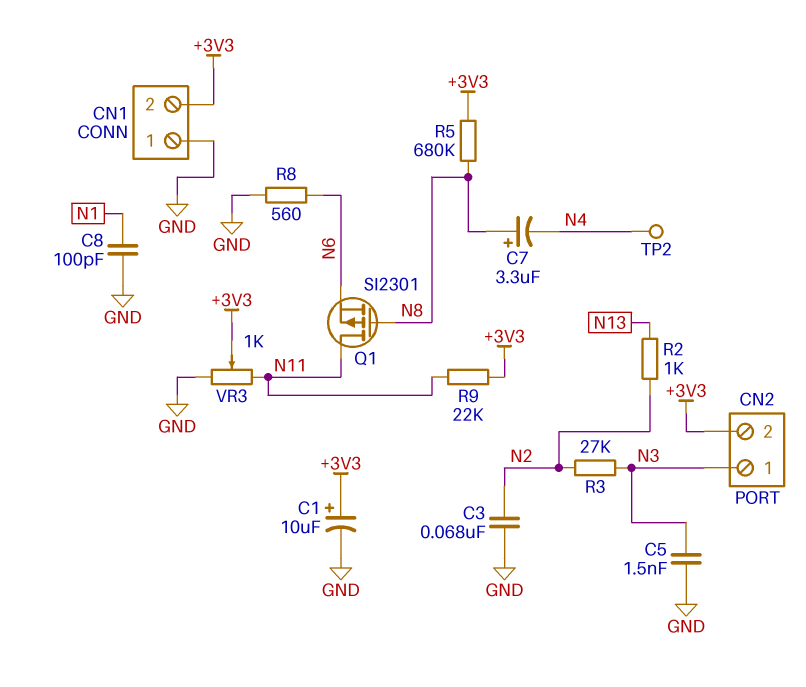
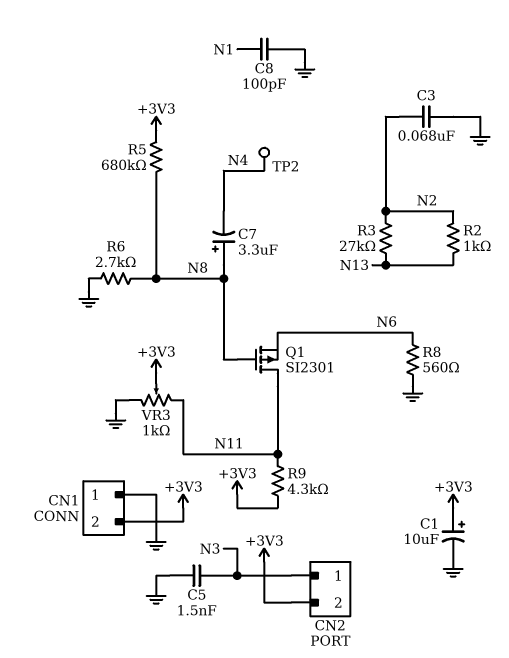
R3: 27k (N2, N3) -> 27k (N2, N13)
R6: none -> 2.7k (GND, N8)
R9: 22k (+3V3, N11) -> 4.3k (+3V3, N11)

